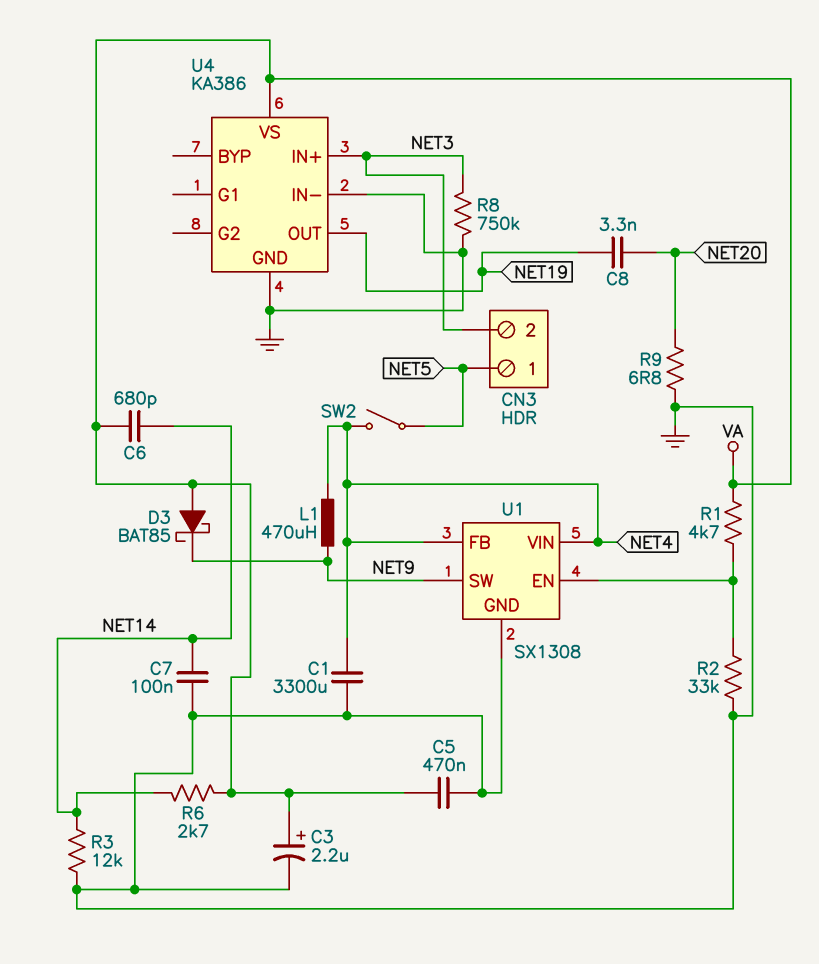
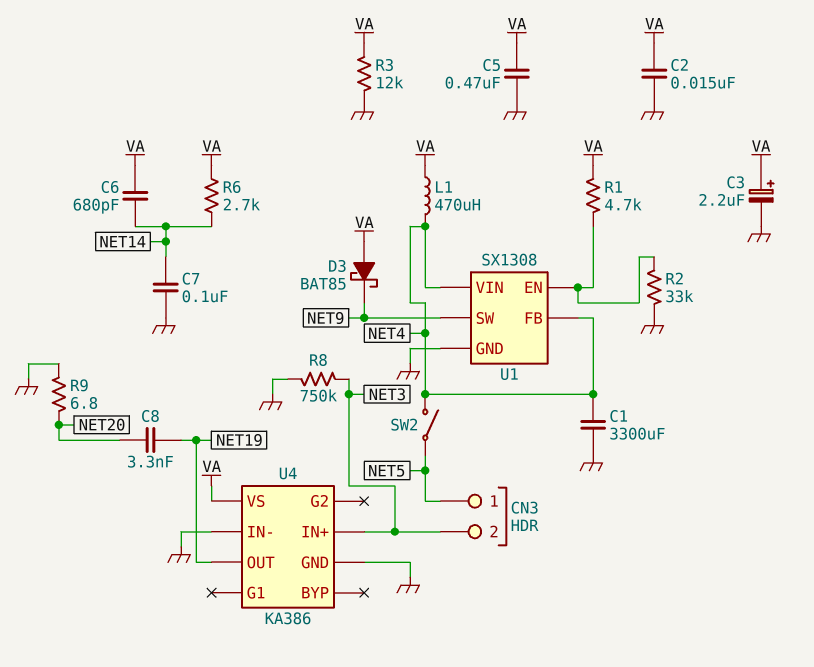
C2: none -> 15nF (GND, VA)
L1: 470uH (NET4, NET9) -> 470uH (NET4, VA)
R3: 12k (GND, NET14) -> 12k (GND, VA)

